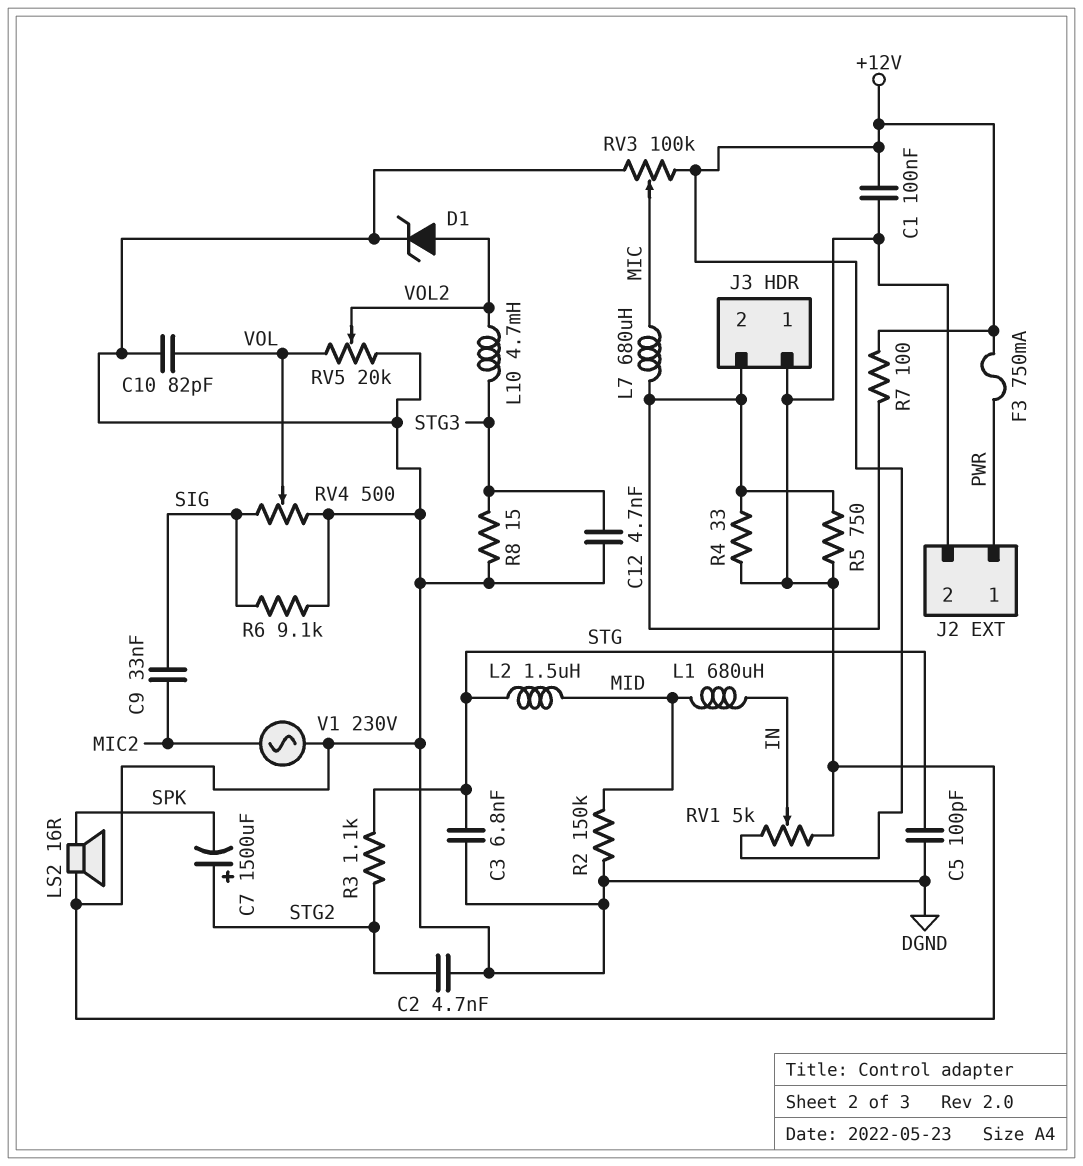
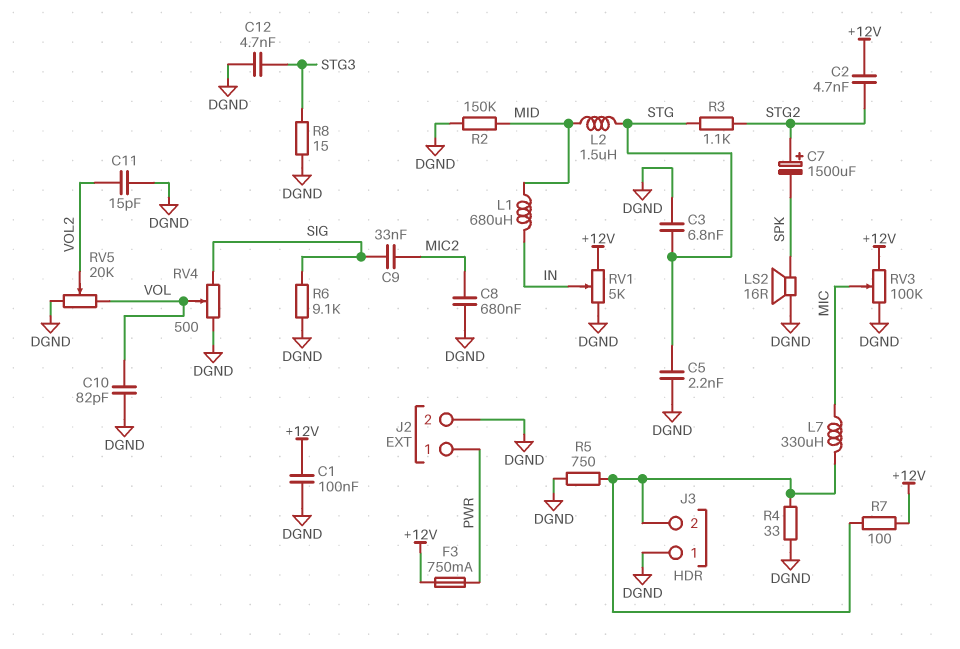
C2: 4.7nF (DGND, STG2) -> 4.7nF (+12V, STG2)
C5: 100pF (DGND, STG) -> 2.2nF (DGND, STG)
C8: none -> 680nF (DGND, MIC2)
C11: none -> 15pF (DGND, VOL2)
D1: zener (A VOL2, K DGND) -> none
L7: 680uH (J3/2, MIC) -> 330uH (J3/2, MIC)
L10: 4.7mH (STG3, VOL2) -> none
V1: AC 230V (DGND, MIC2) -> none

